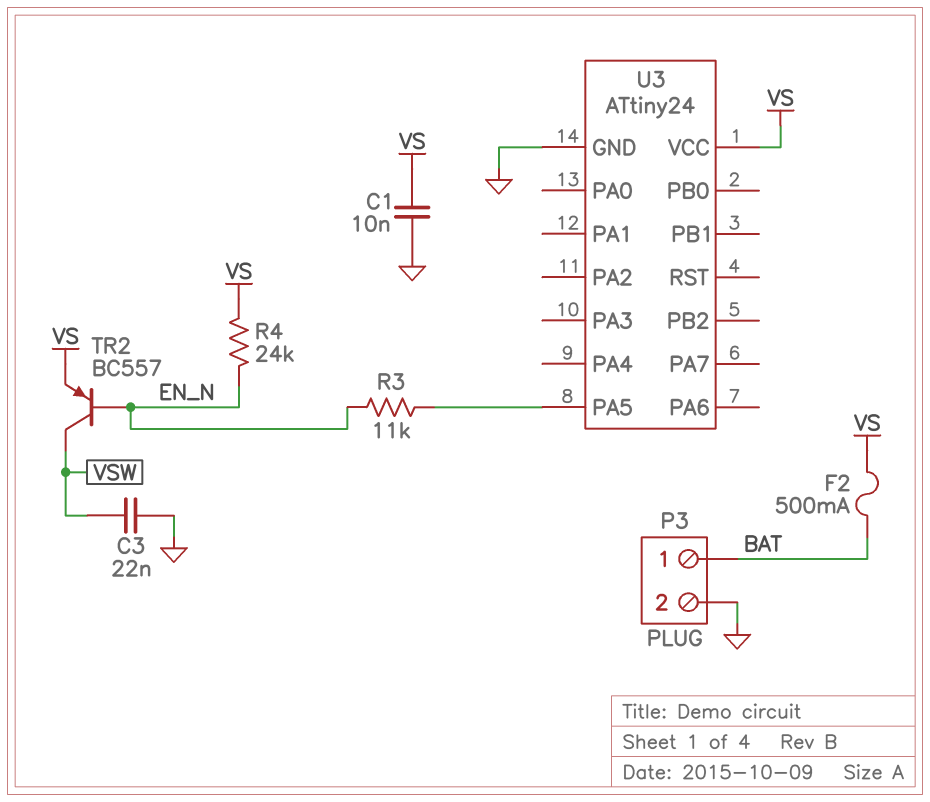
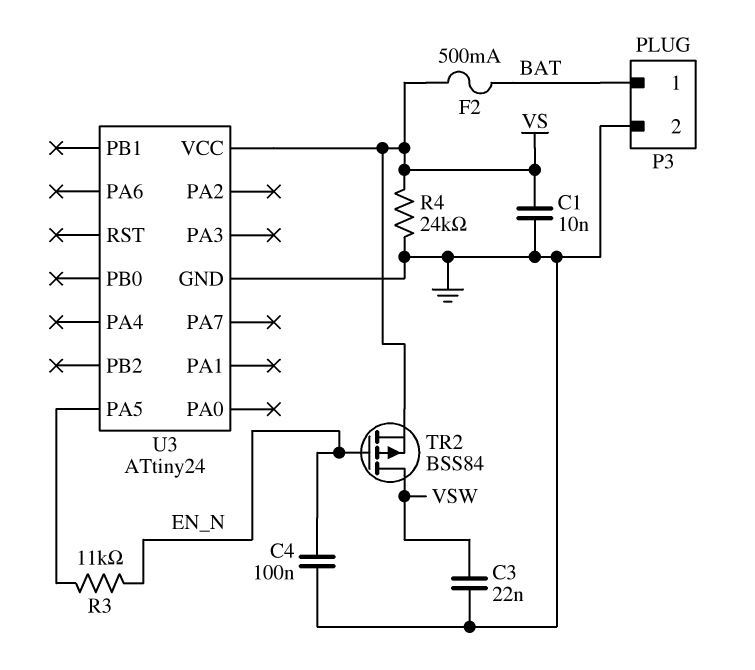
C4: none -> 100nF (EN_N, GND)
R4: 24k (EN_N, VS) -> 24k (GND, VS)
TR2: PNP BC557 (B EN_N, C VSW, E VS) -> PMOS BSS84 (G EN_N, D VSW, S VS)

